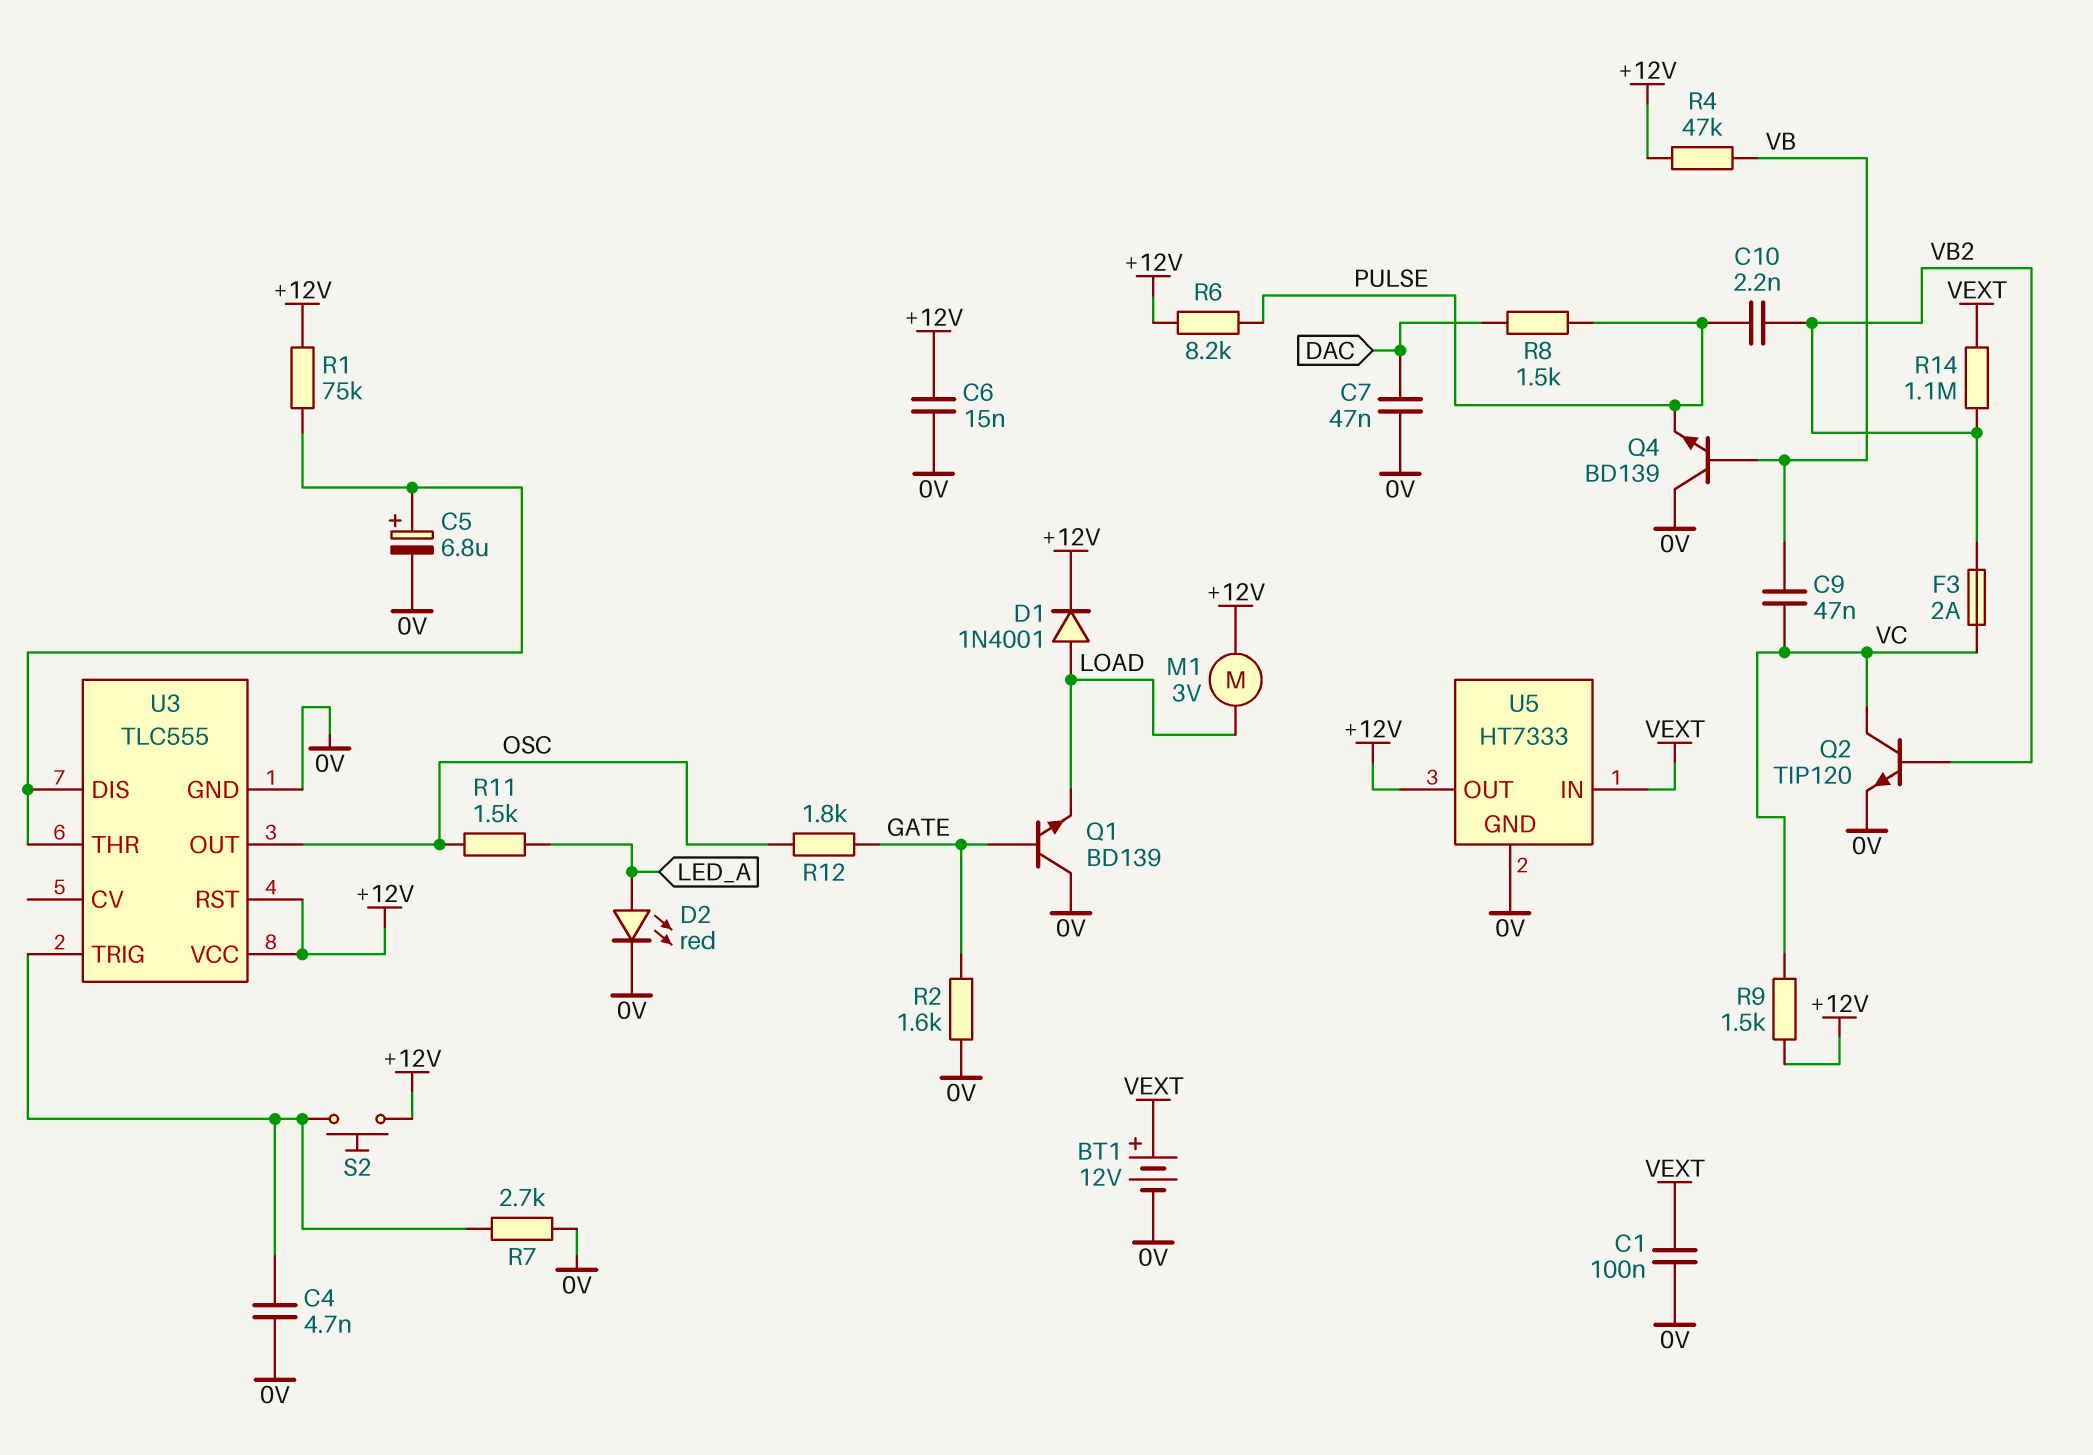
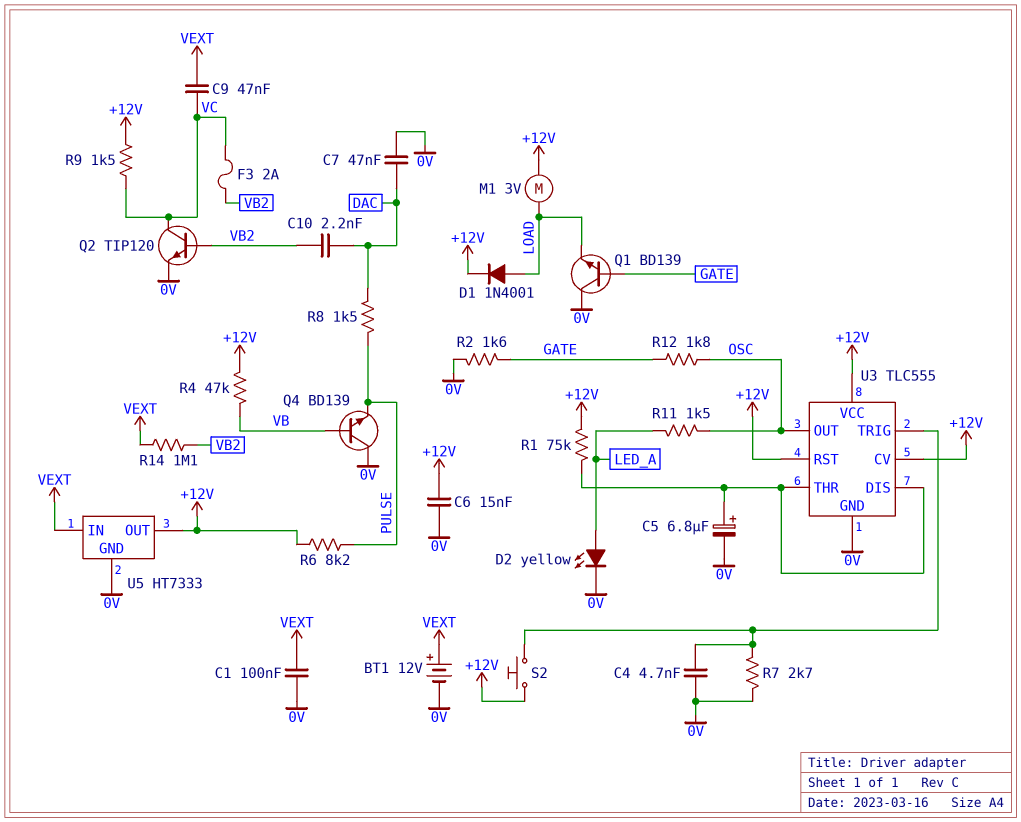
C9: 47nF (VB, VC) -> 47nF (VC, VEXT)
C10: 2.2nF (PULSE, VB2) -> 2.2nF (DAC, VB2)
D2: LED red (A LED_A, K 0V) -> LED yellow (A LED_A, K 0V)
U3 pin CV: none -> +12V

